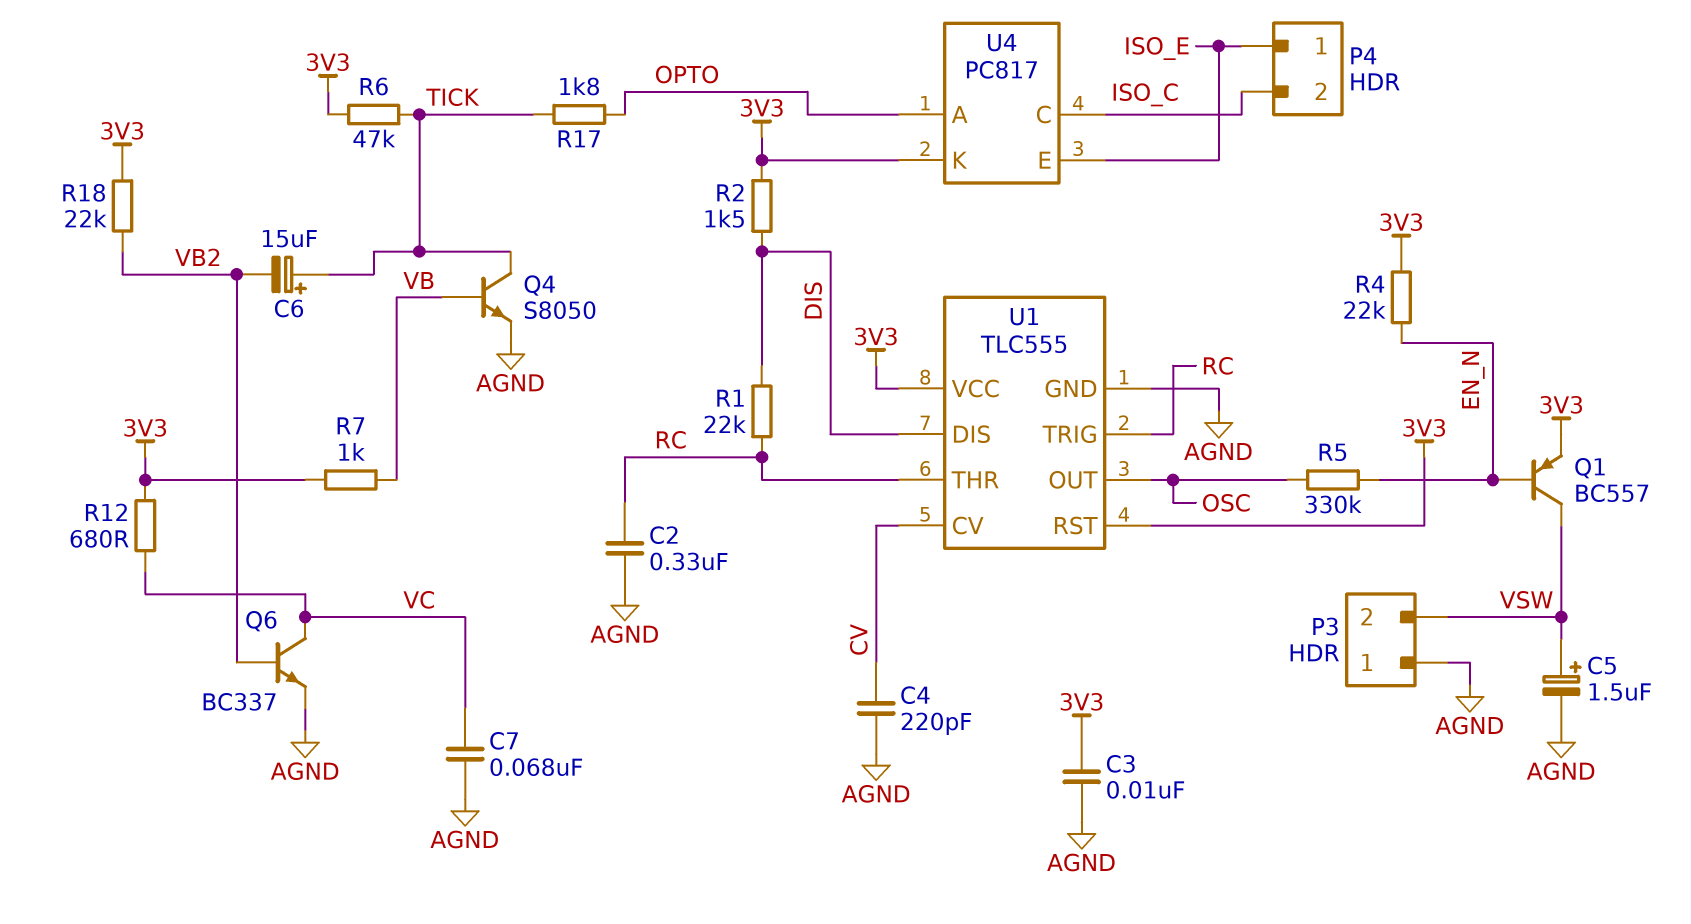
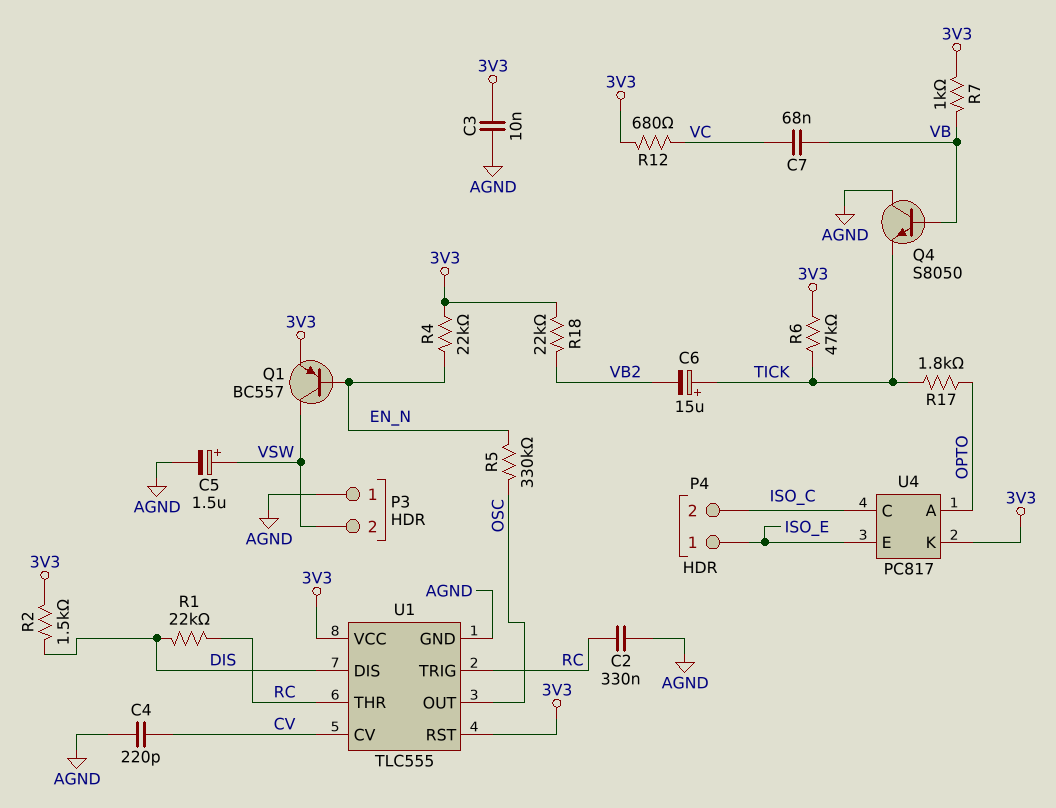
C7: 68nF (AGND, VC) -> 68nF (VB, VC)
Q4: NPN S8050 (B VB, C TICK, E AGND) -> NPN S8050 (B VB, C AGND, E TICK)
Q6: NPN BC337 (B VB2, C VC, E AGND) -> none

